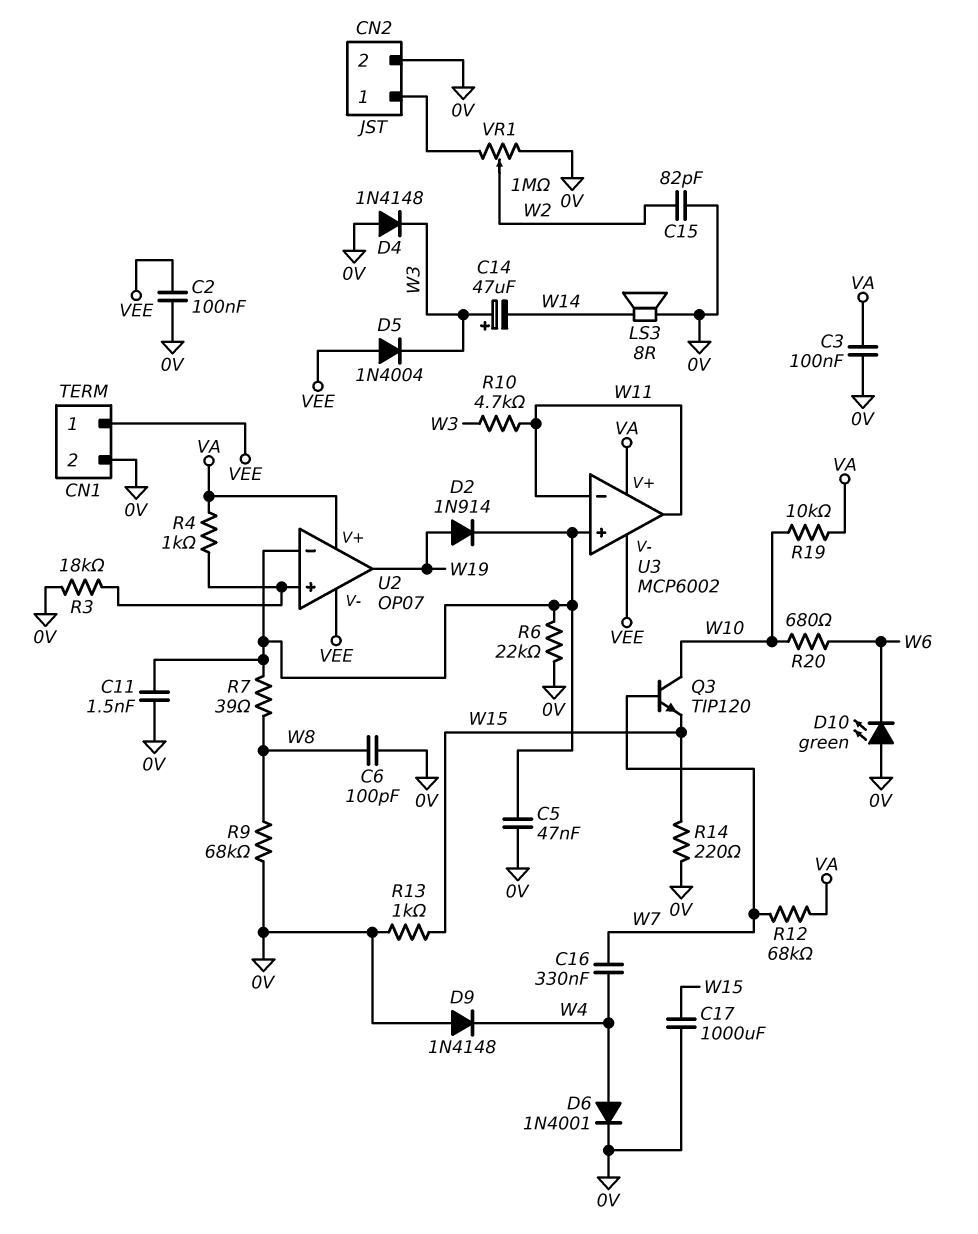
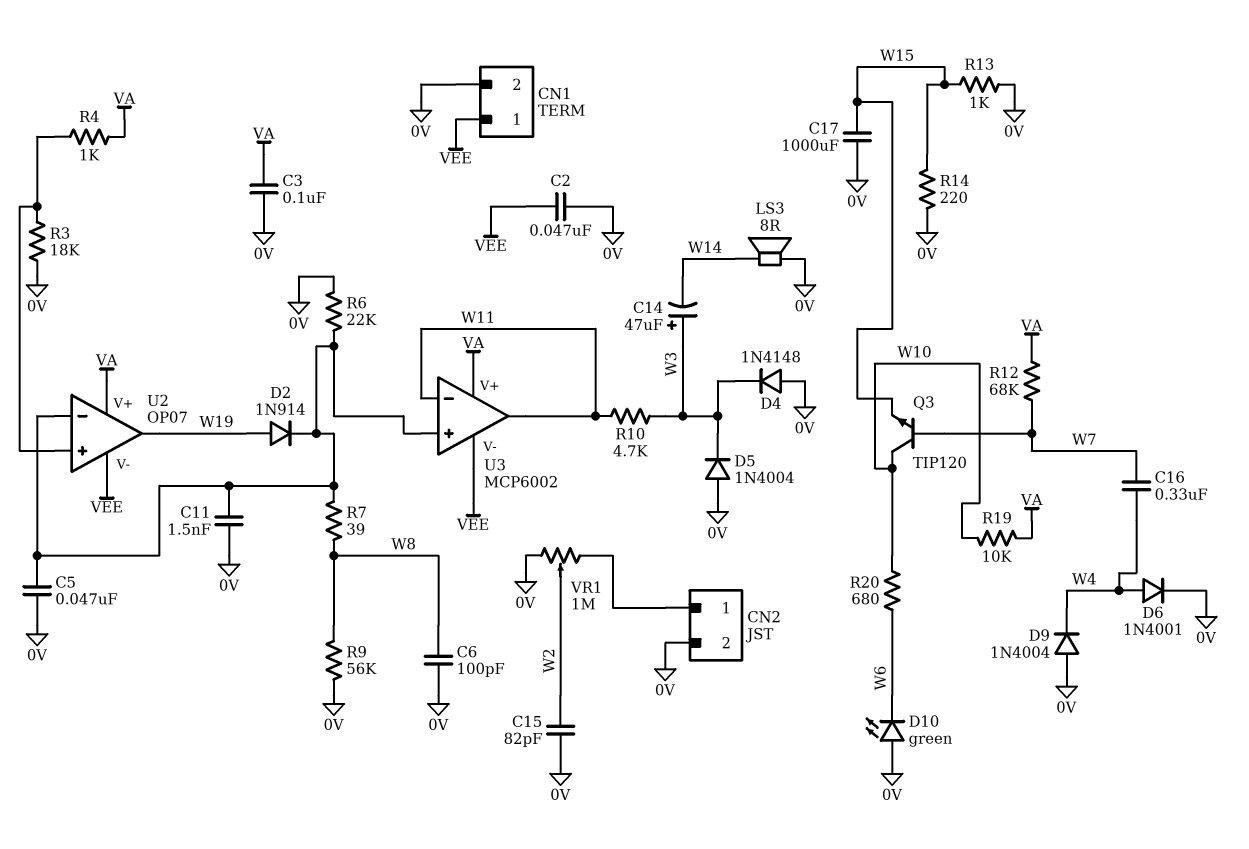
C2: 100nF (0V, VEE) -> 47nF (0V, VEE)
D5: diode 1N4004 (A VEE, K W3) -> diode 1N4004 (A 0V, K W3)
D9: diode 1N4148 (A 0V, K W4) -> diode 1N4004 (A 0V, K W4)
R9: 68k (0V, W8) -> 56k (0V, W8)

